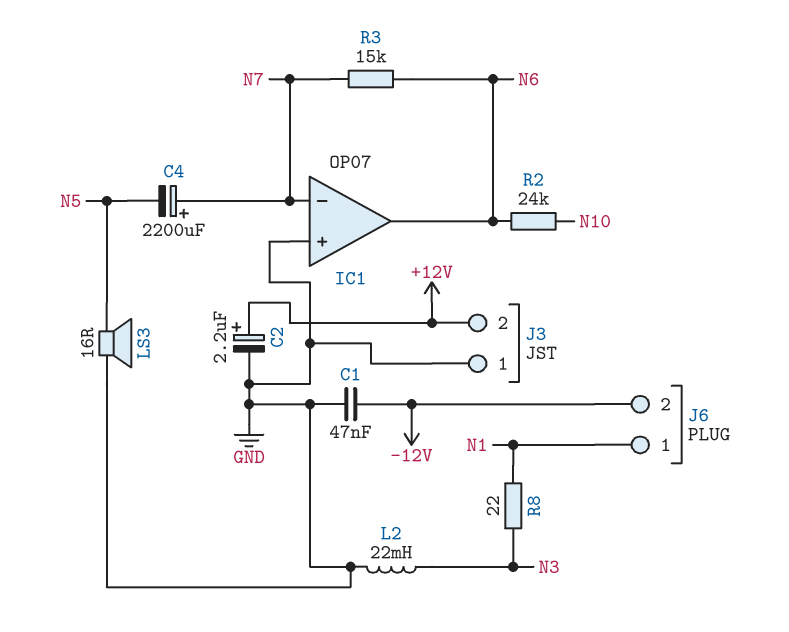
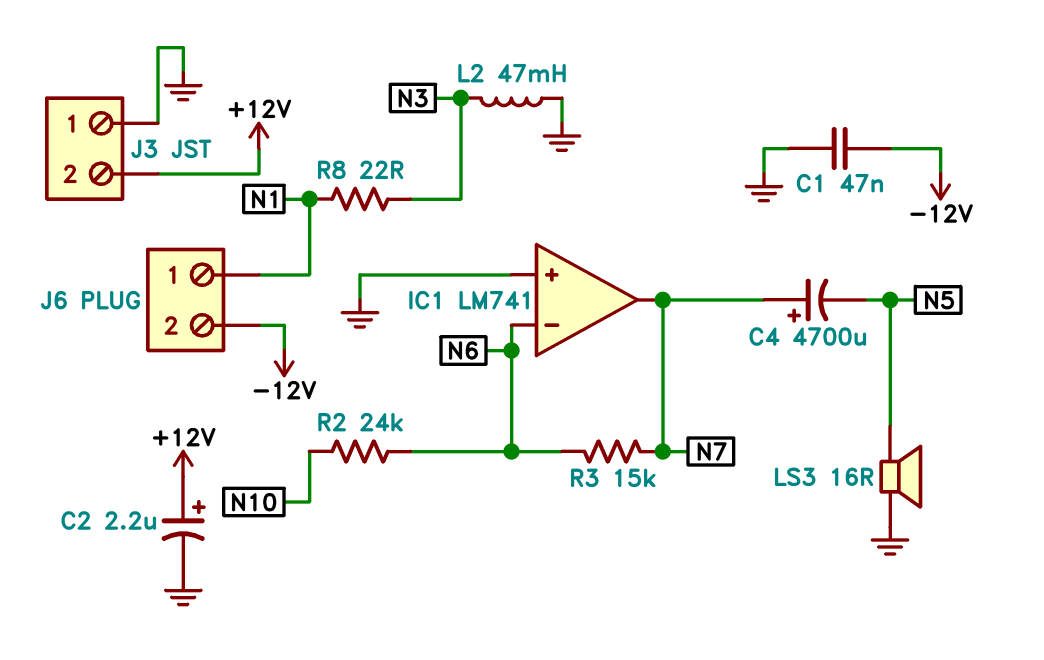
C4: 2200uF (plus N7, minus N5) -> 4700uF (plus N7, minus N5)
IC1: OP07 -> LM741
IC1 pin in-: N7 -> N6
IC1 pin out: N6 -> N7
L2: 22mH (GND, N3) -> 47mH (GND, N3)

